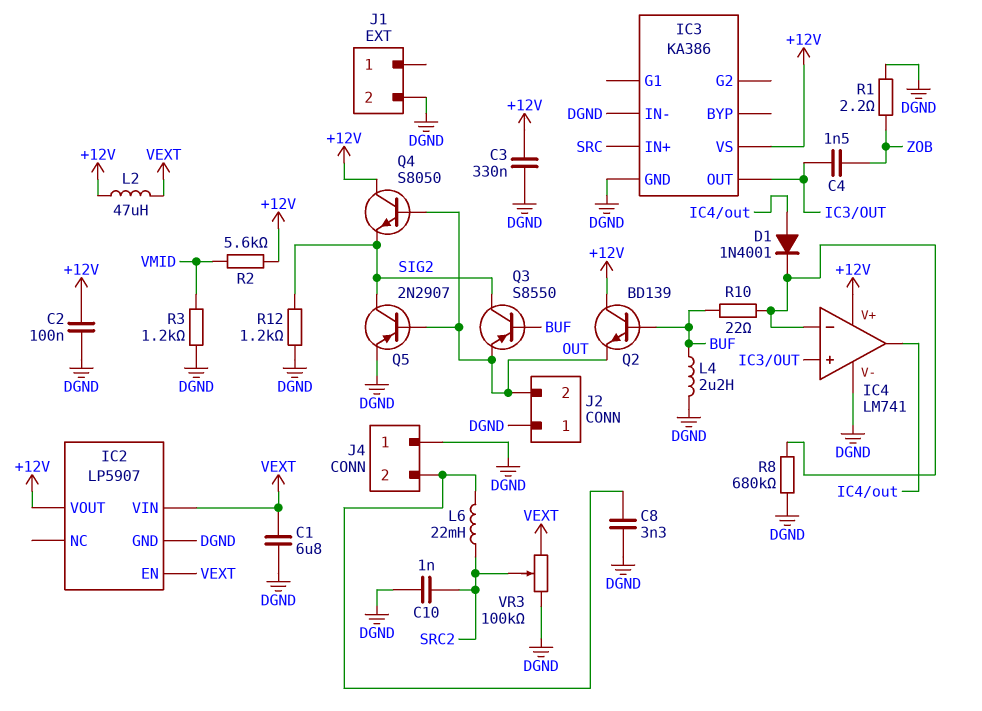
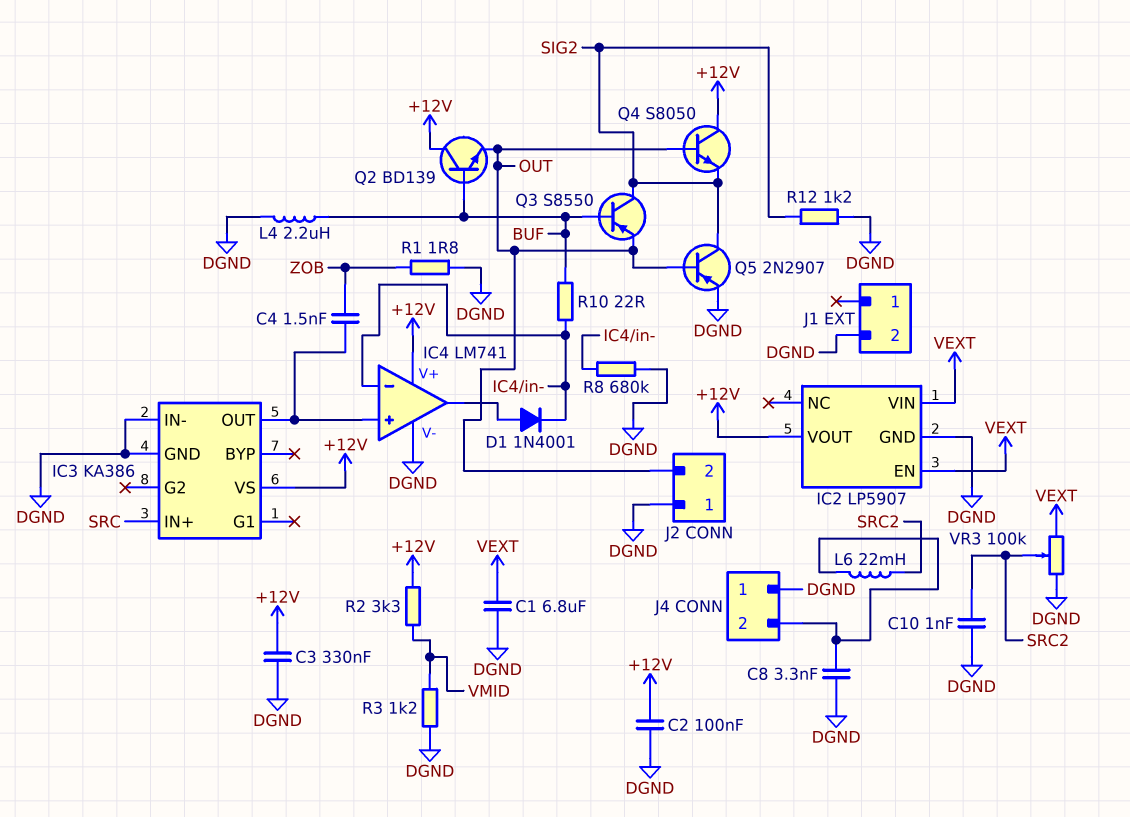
L2: 47uH (+12V, VEXT) -> none
R1: 2.2 (DGND, ZOB) -> 1.8 (DGND, ZOB)
R2: 5.6k (+12V, VMID) -> 3.3k (+12V, VMID)

